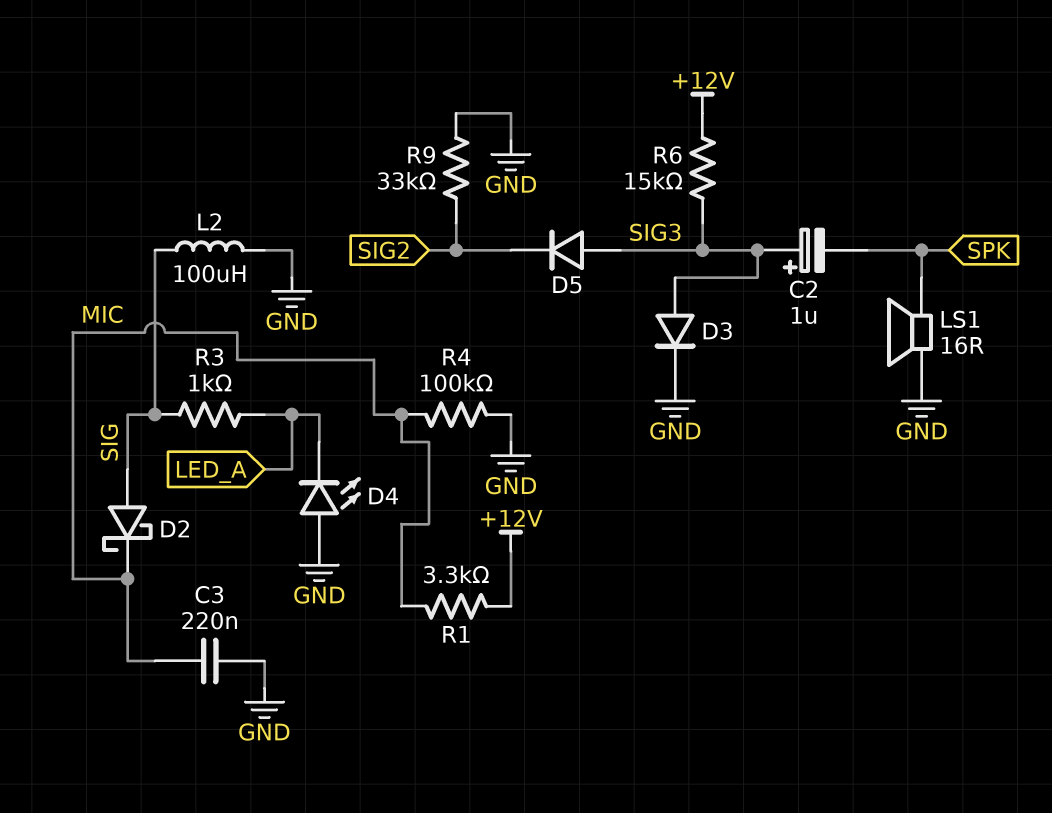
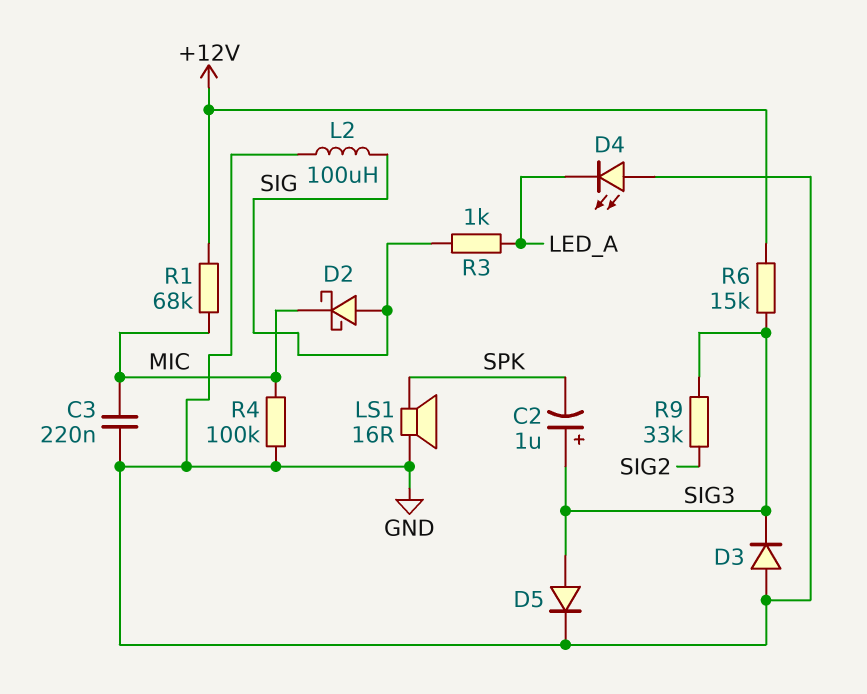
D3: diode (A SIG3, K GND) -> diode (A GND, K SIG3)
D5: diode (A SIG3, K SIG2) -> diode (A SIG3, K GND)
R1: 3.3k (+12V, MIC) -> 68k (+12V, MIC)
R9: 33k (GND, SIG2) -> 33k (SIG2, SIG3)

